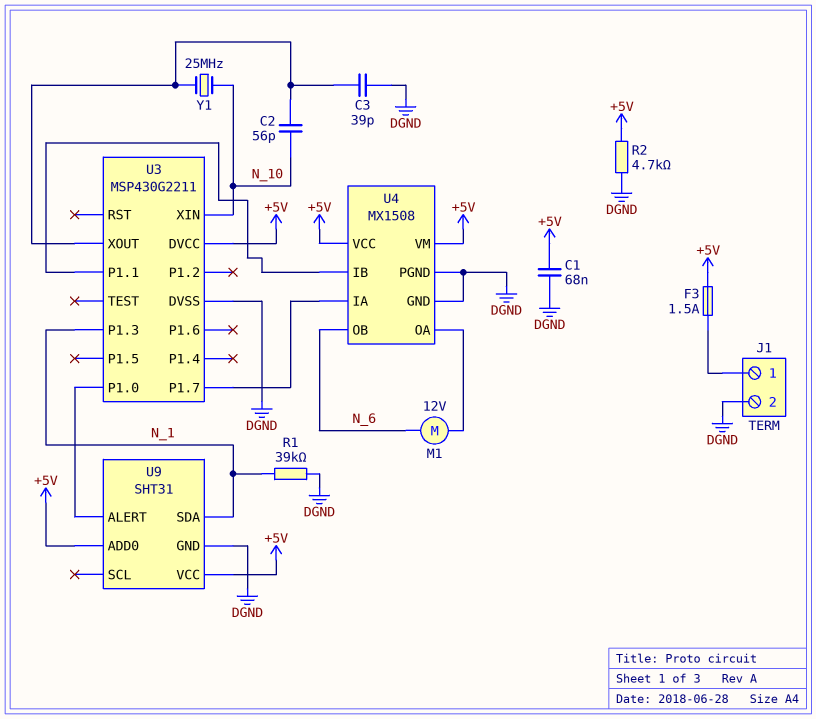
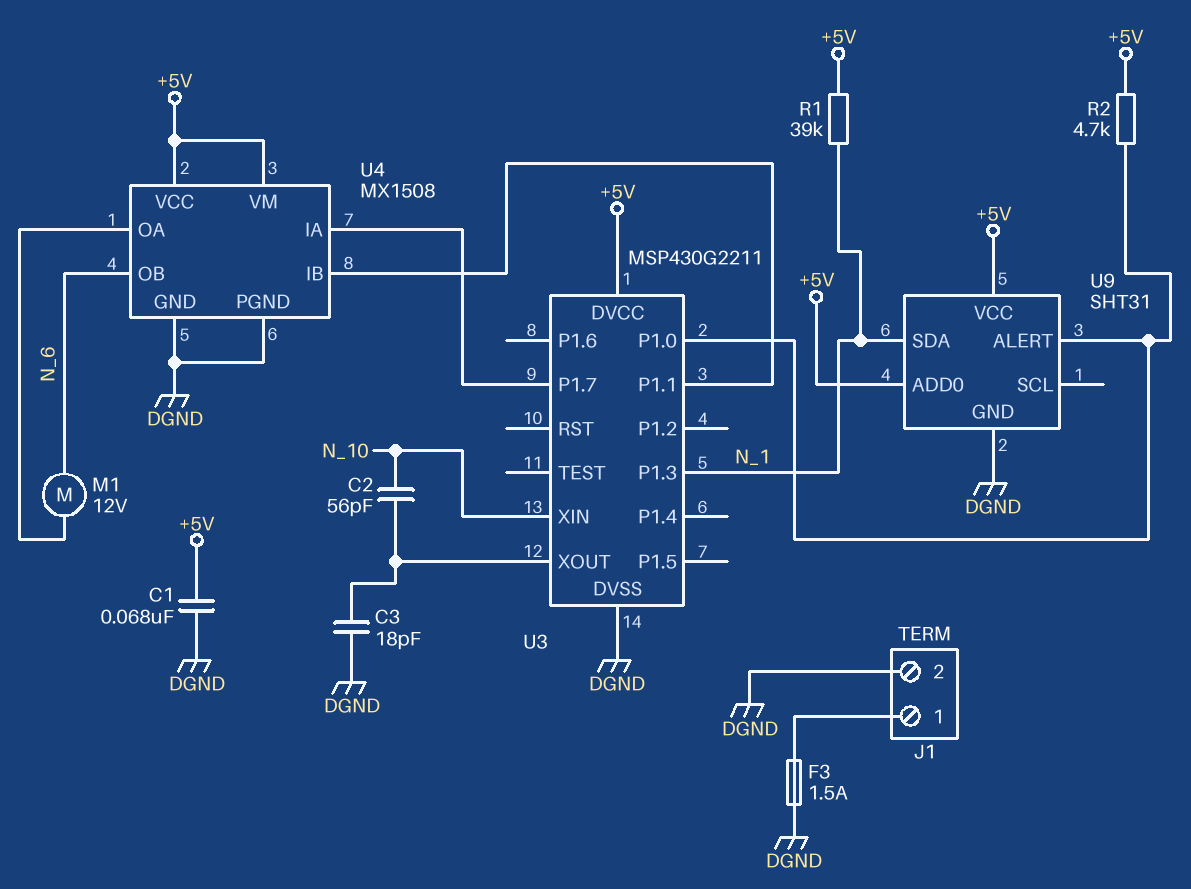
C3: 39pF (DGND, U3/XOUT) -> 18pF (DGND, U3/XOUT)
F3: 1.5A (+5V, J1/1) -> 1.5A (DGND, J1/1)
R1: 39k (DGND, N_1) -> 39k (+5V, N_1)
R2: 4.7k (+5V, DGND) -> 4.7k (+5V, U3/P1.0)
Y1: 25MHz (N_10, U3/XOUT) -> none

